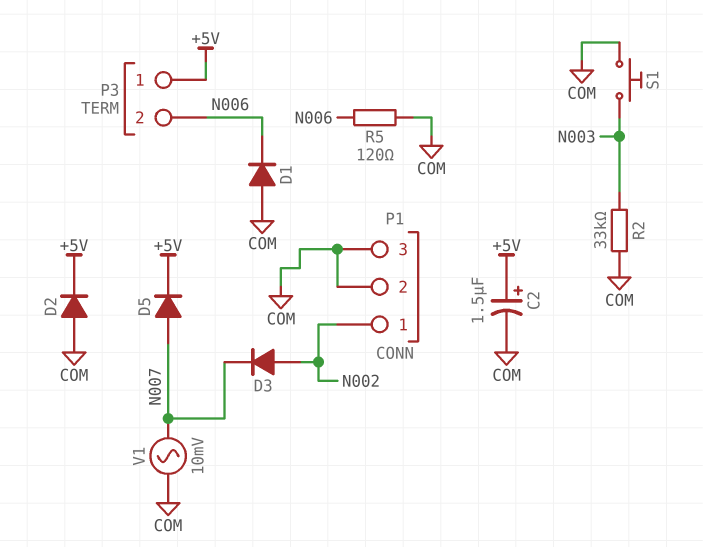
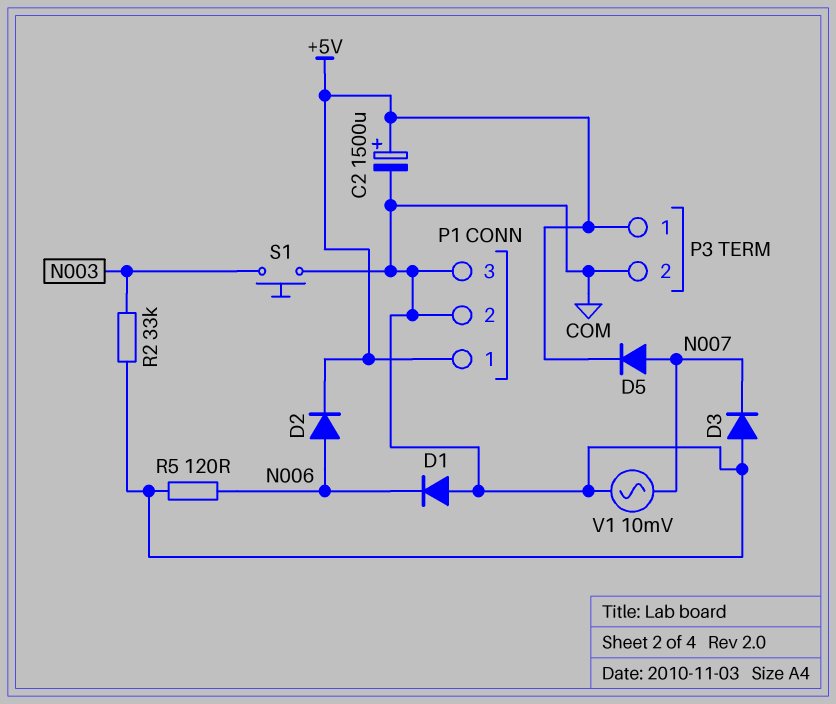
C2: 1.5uF (plus +5V, minus COM) -> 1500uF (plus +5V, minus COM)
D2: diode (A COM, K +5V) -> diode (A N006, K +5V)
D3: diode (A N002, K N007) -> diode (A COM, K N007)
P1 pin 1: N002 -> +5V
P3 pin 2: N006 -> COM

